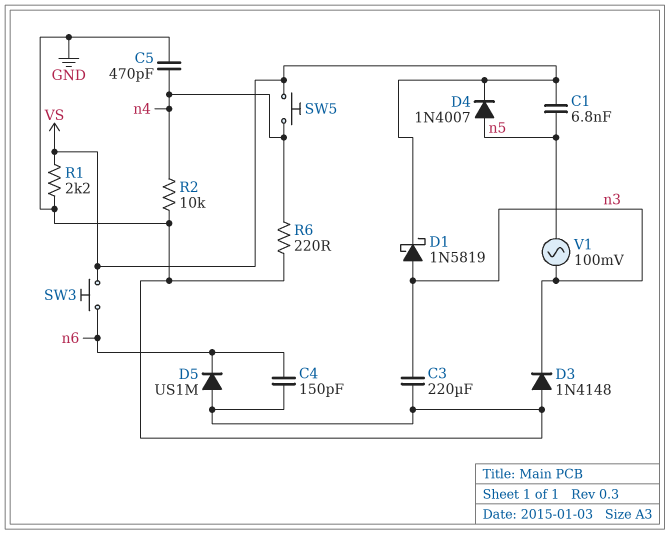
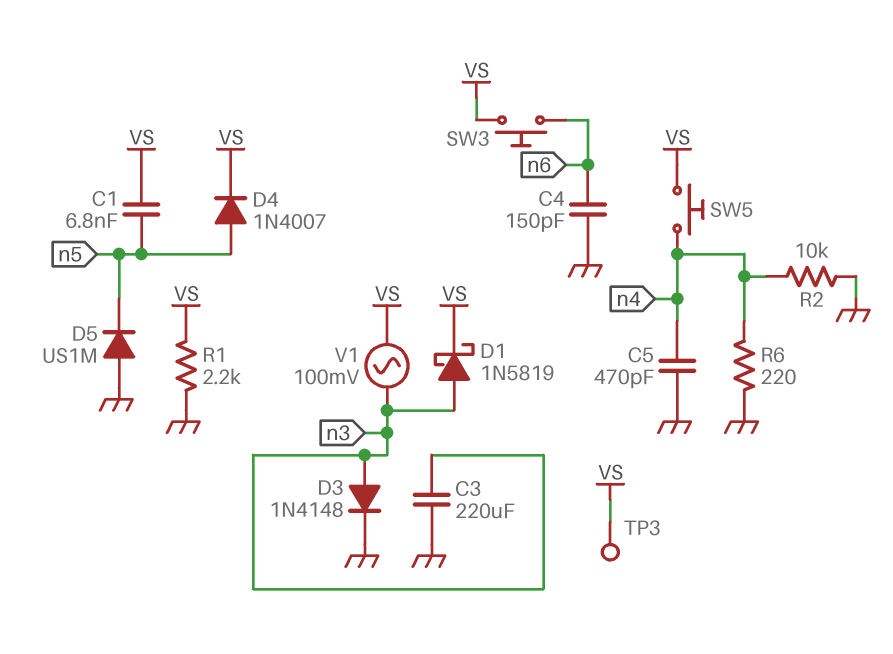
D3: diode 1N4148 (A GND, K n3) -> diode 1N4148 (A n3, K GND)
D5: diode US1M (A GND, K n6) -> diode US1M (A GND, K n5)
TP3: none -> test point (VS)
V1: AC 100mV (n3, n5) -> AC 100mV (VS, n3)

